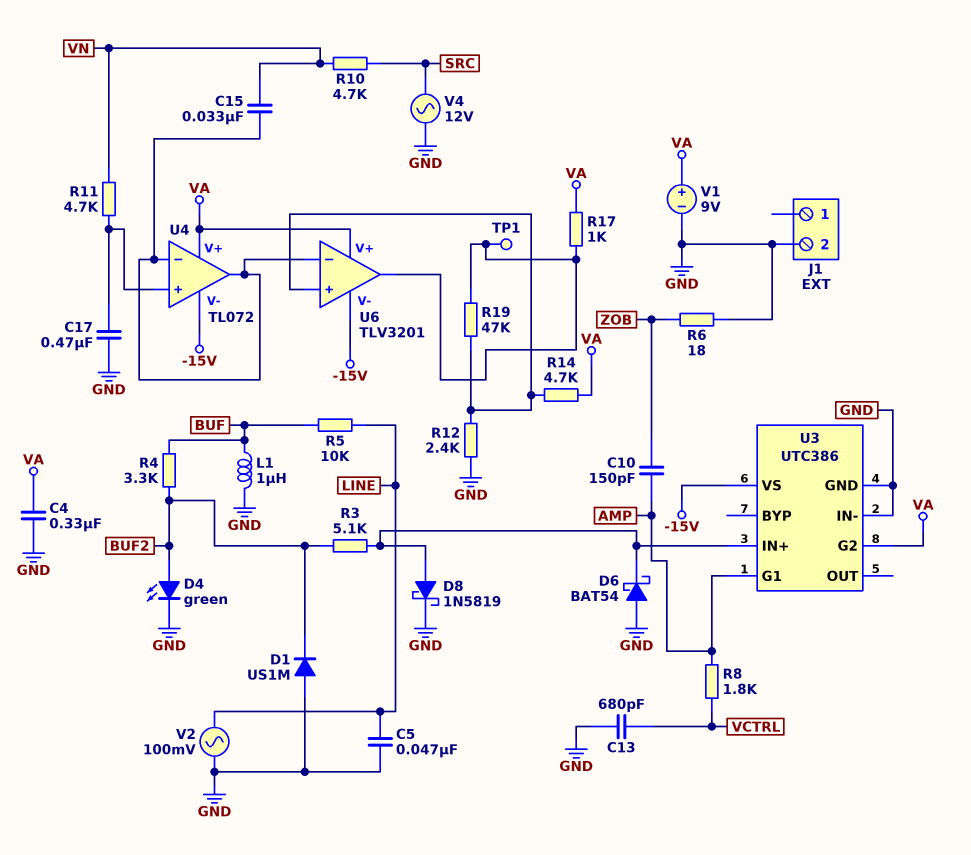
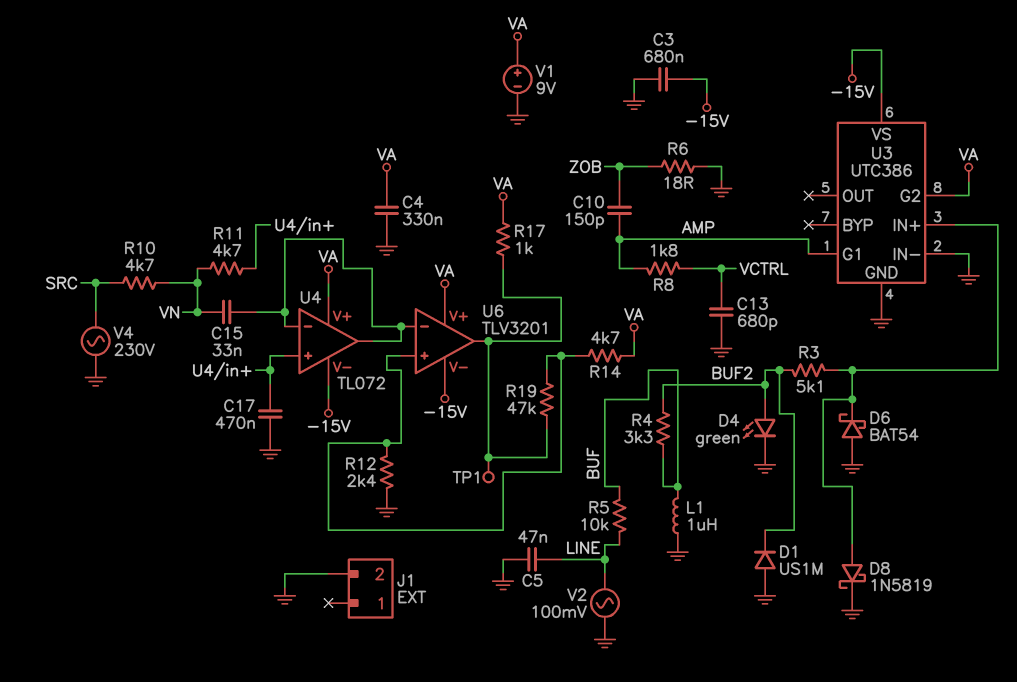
C3: none -> 680nF (-15V, GND)
V4: AC 12V (GND, SRC) -> AC 230V (GND, SRC)

